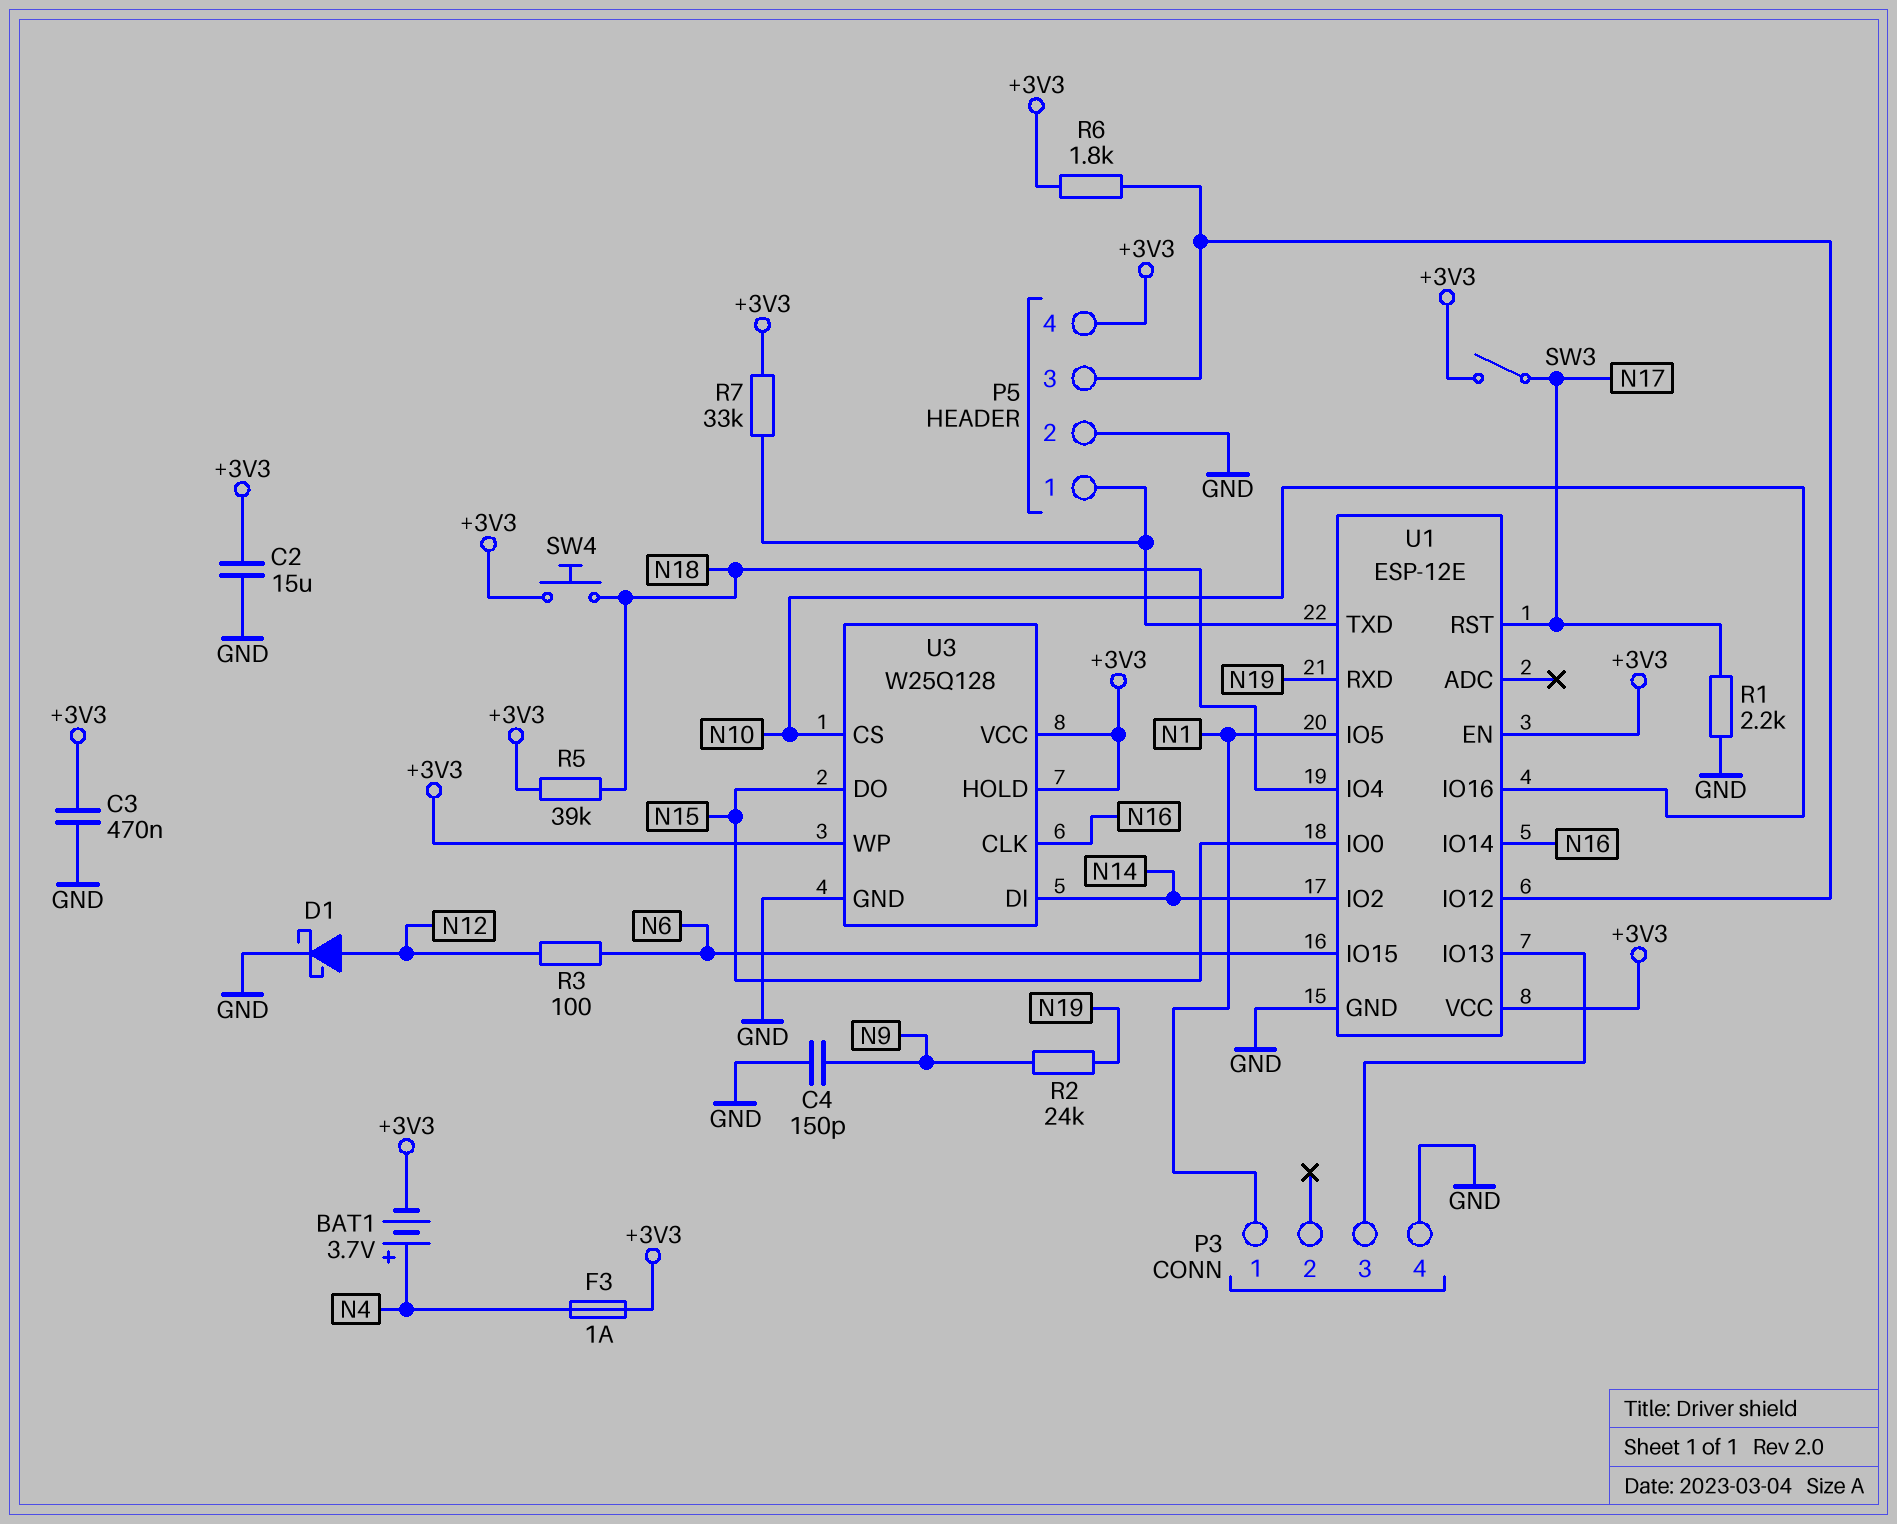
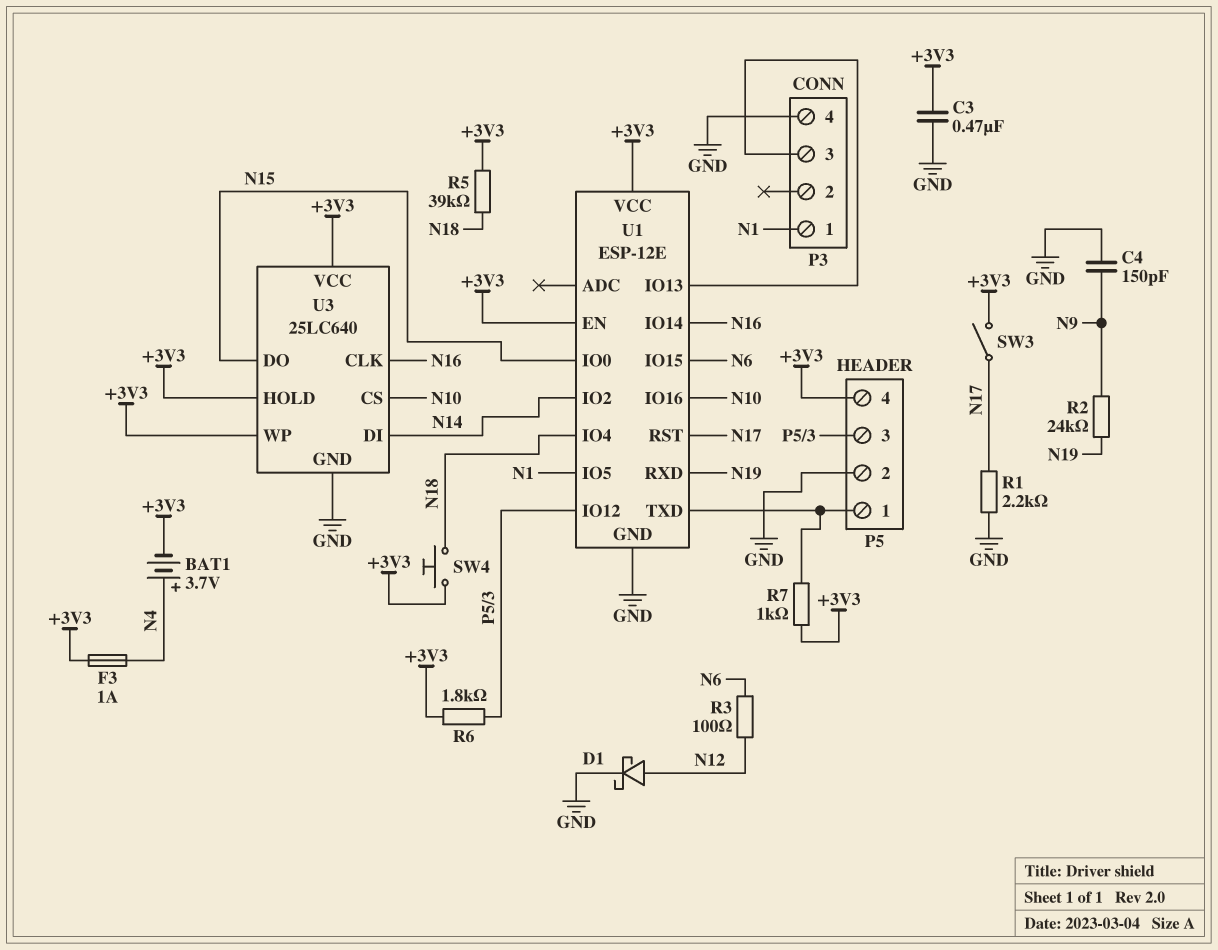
C2: 15uF (+3V3, GND) -> none
R7: 33k (+3V3, P5/1) -> 1k (+3V3, P5/1)
U3: W25Q128 -> 25LC640

